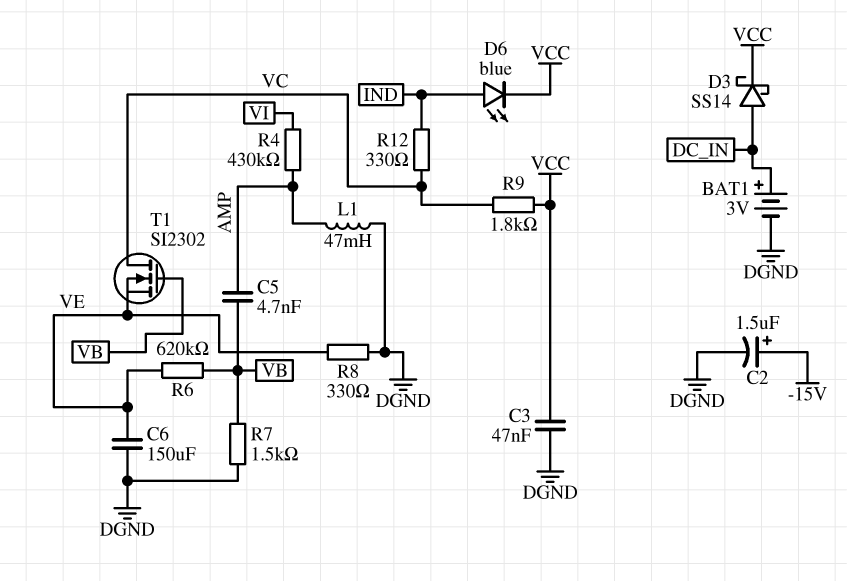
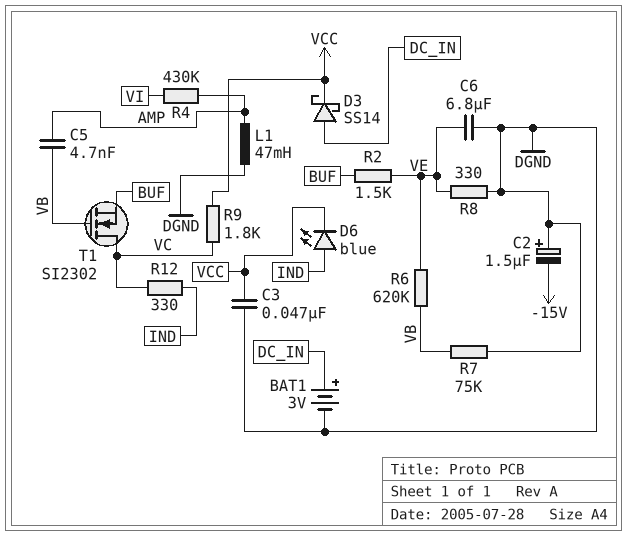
C2: 1.5uF (plus -15V, minus DGND) -> 1.5uF (plus DGND, minus -15V)
C6: 150uF (DGND, VE) -> 6.8uF (DGND, VE)
R2: none -> 1.5k (BUF, VE)
R7: 1.5k (DGND, VB) -> 75k (DGND, VB)
T1: NMOS SI2302 (G VB, D VC, S VE) -> NMOS SI2302 (G VB, D VC, S BUF)

